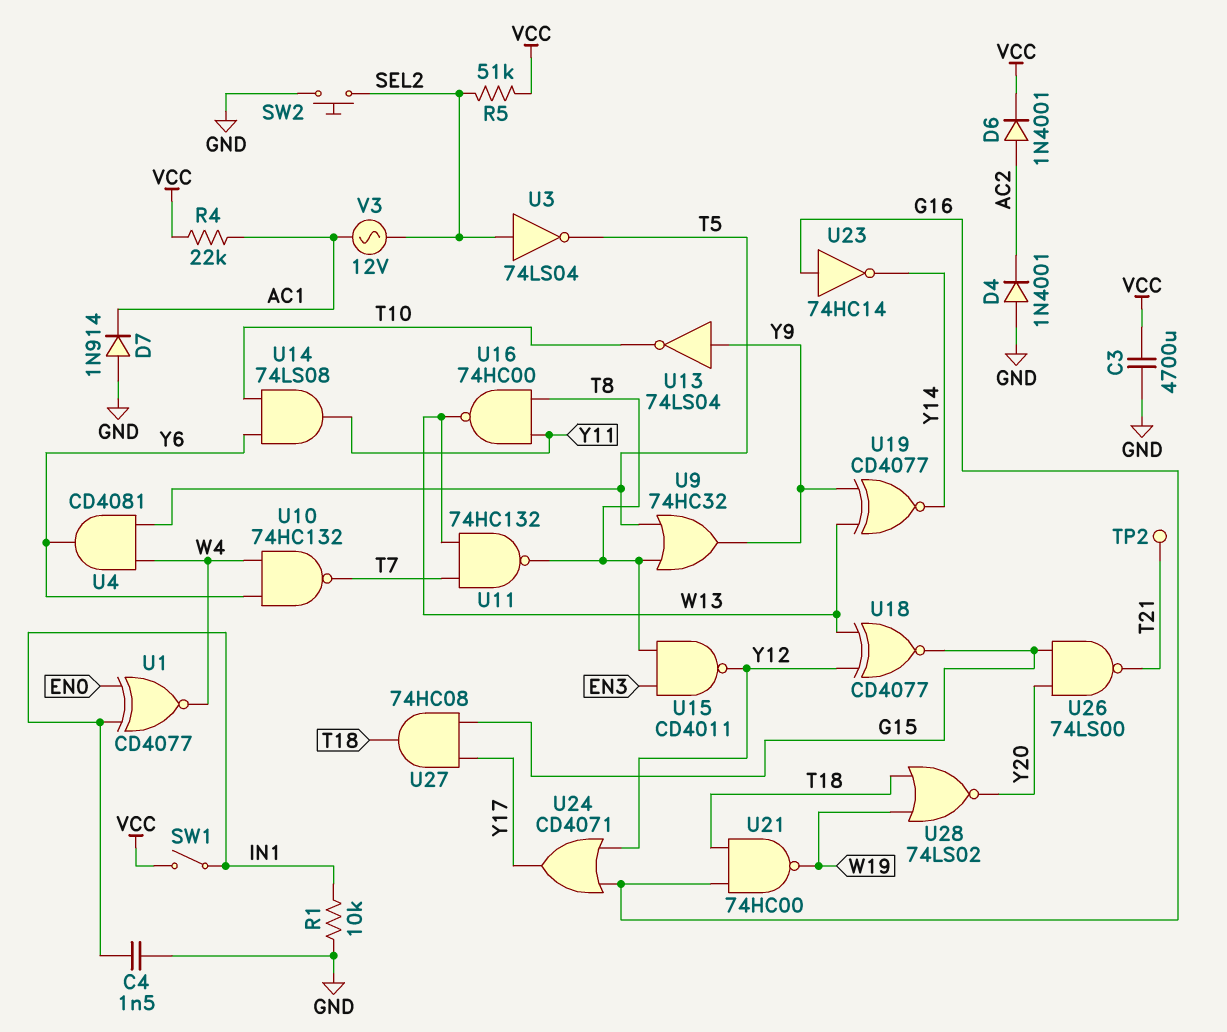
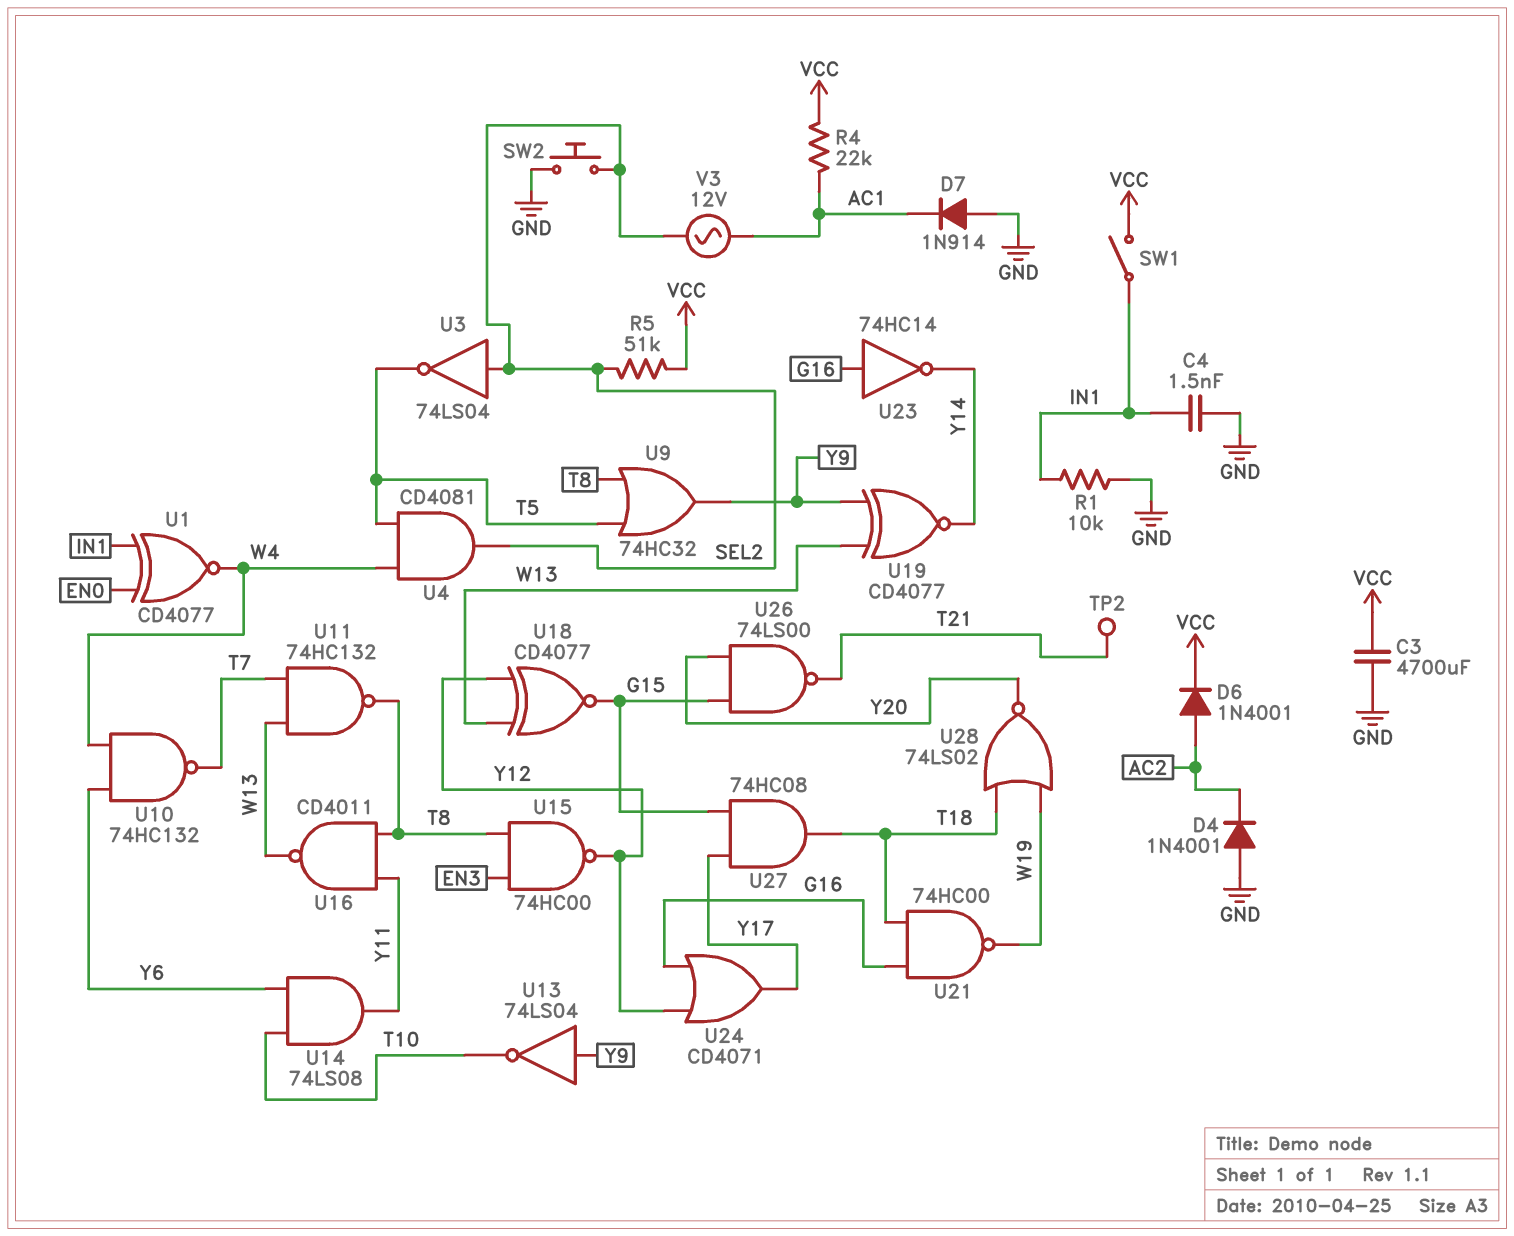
U4: AND CD4081 (in T5, in W4, out Y6) -> AND CD4081 (in T5, in W4, out SEL2)
U15: NAND CD4011 (in EN3, in T8, out Y12) -> NAND 74HC00 (in EN3, in T8, out Y12)
U16: NAND 74HC00 (in T8, in Y11, out W13) -> NAND CD4011 (in T8, in Y11, out W13)

